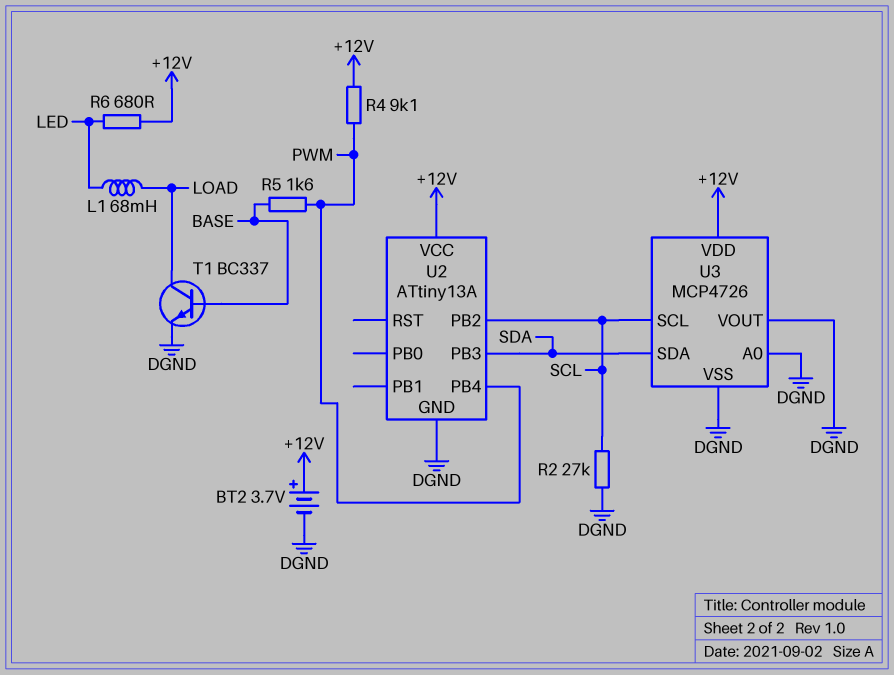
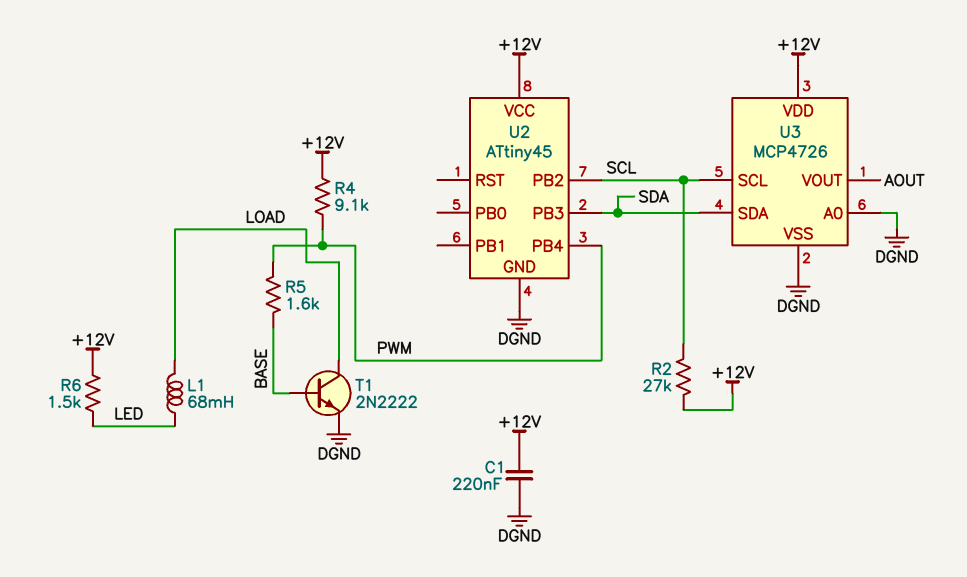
BT2: 3.7V (plus +12V, minus DGND) -> none
C1: none -> 220nF (+12V, DGND)
R2: 27k (DGND, SCL) -> 27k (+12V, SCL)
R6: 680 (+12V, LED) -> 1.5k (+12V, LED)
T1: NPN BC337 (B BASE, C LOAD, E DGND) -> NPN 2N2222 (B BASE, C LOAD, E DGND)
U2: ATtiny13A -> ATtiny45
U3 pin VOUT: DGND -> AOUT

